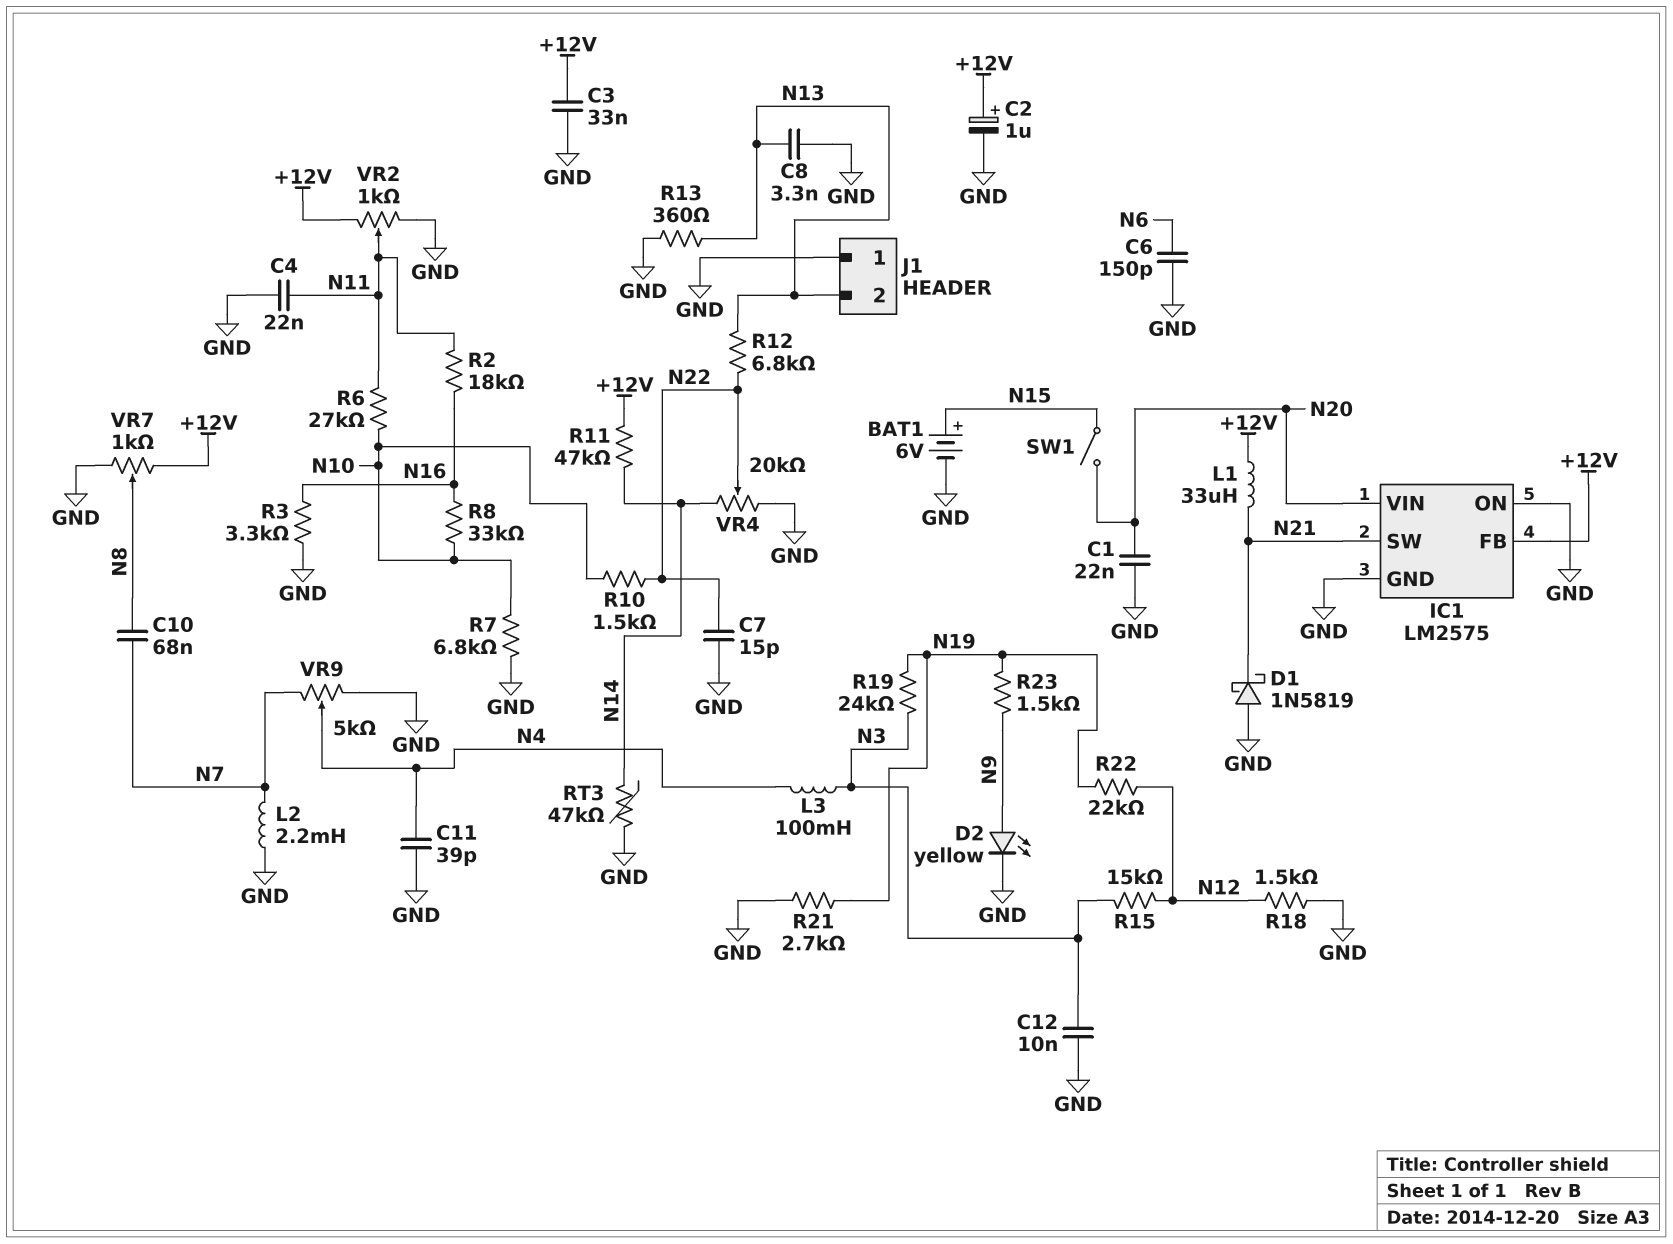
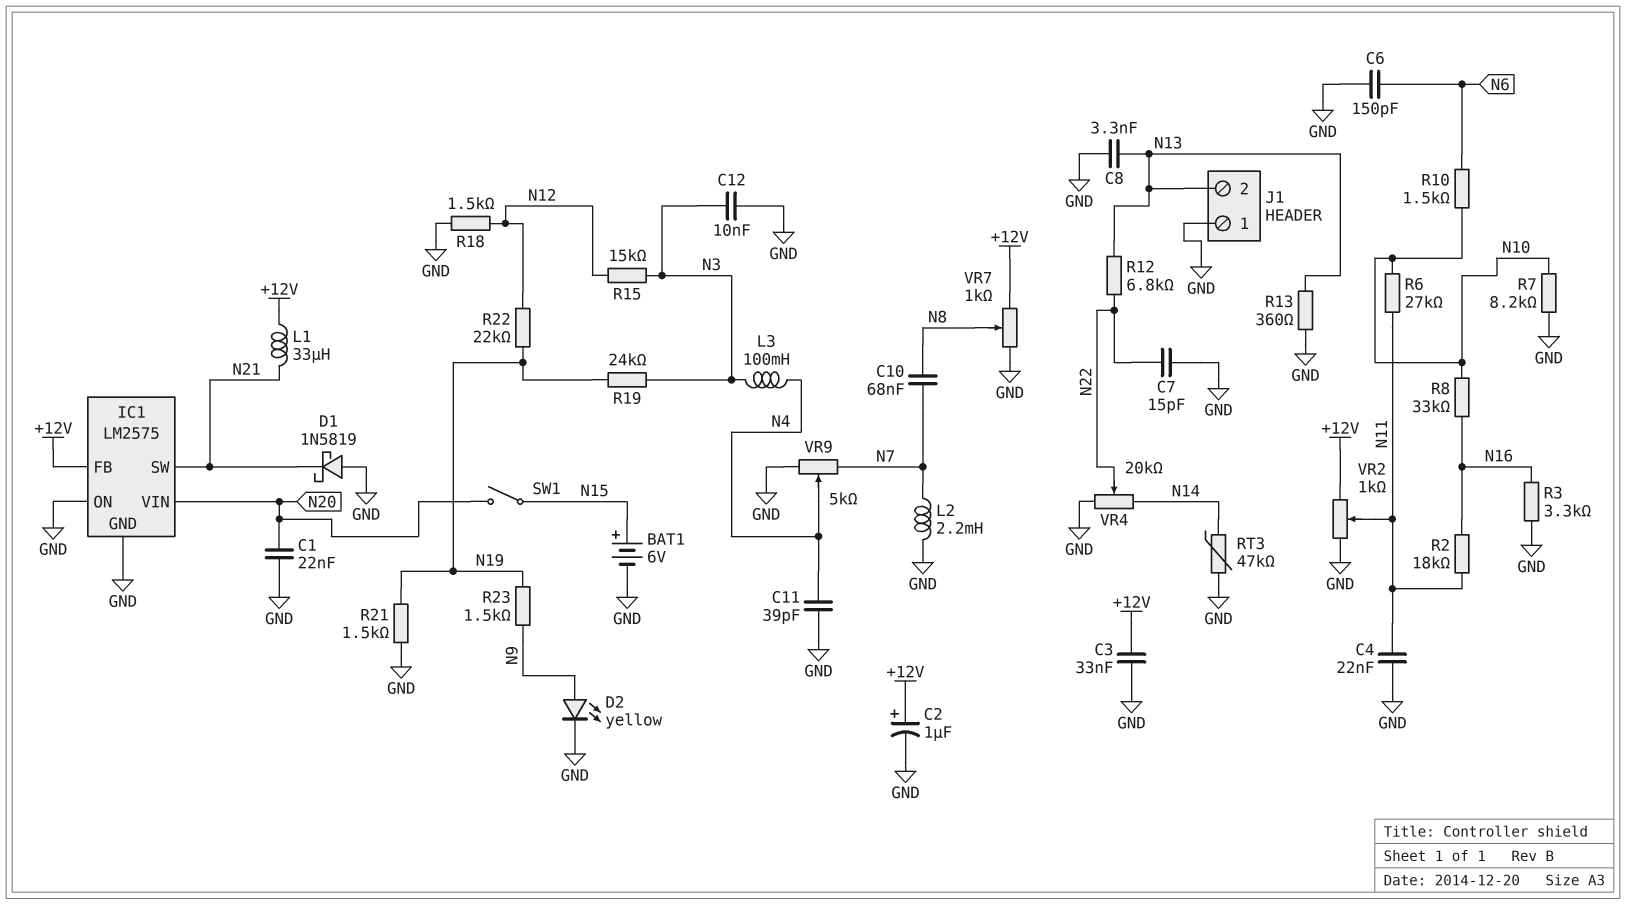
R7: 6.8k (GND, N10) -> 8.2k (GND, N10)
R10: 1.5k (N10, N22) -> 1.5k (N6, N10)
R11: 47k (+12V, N14) -> none
R21: 2.7k (GND, N19) -> 1.5k (GND, N19)

